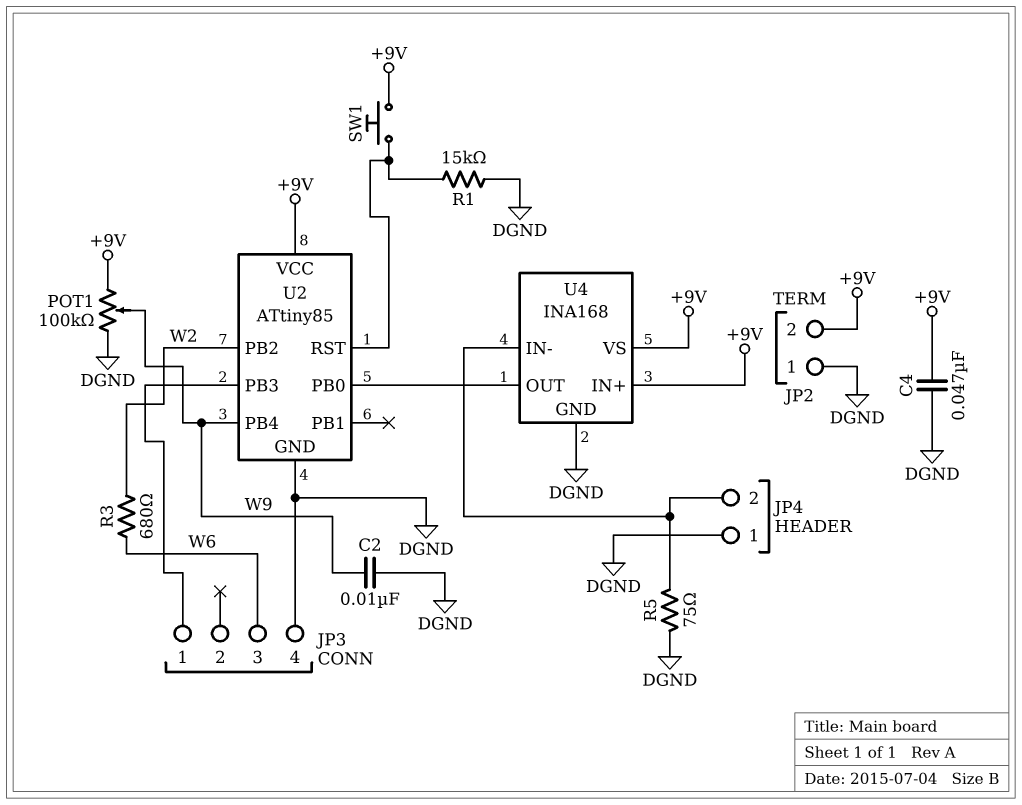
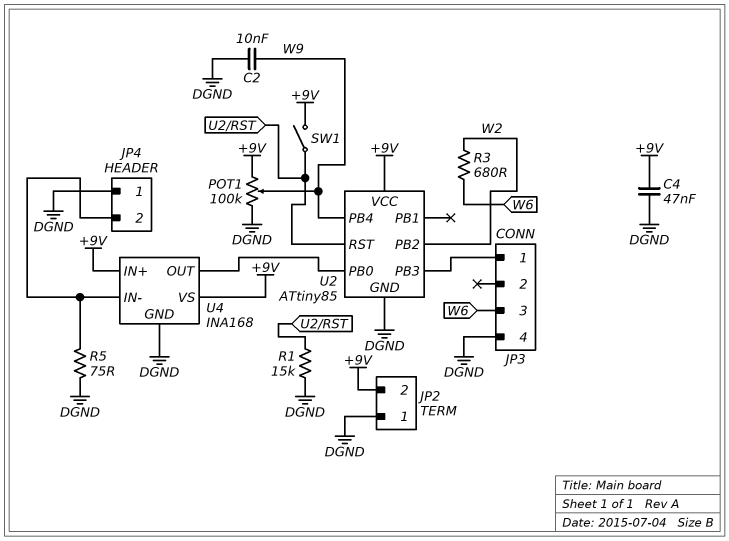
SW1: button (+9V, U2/RST) -> switch (+9V, U2/RST)

